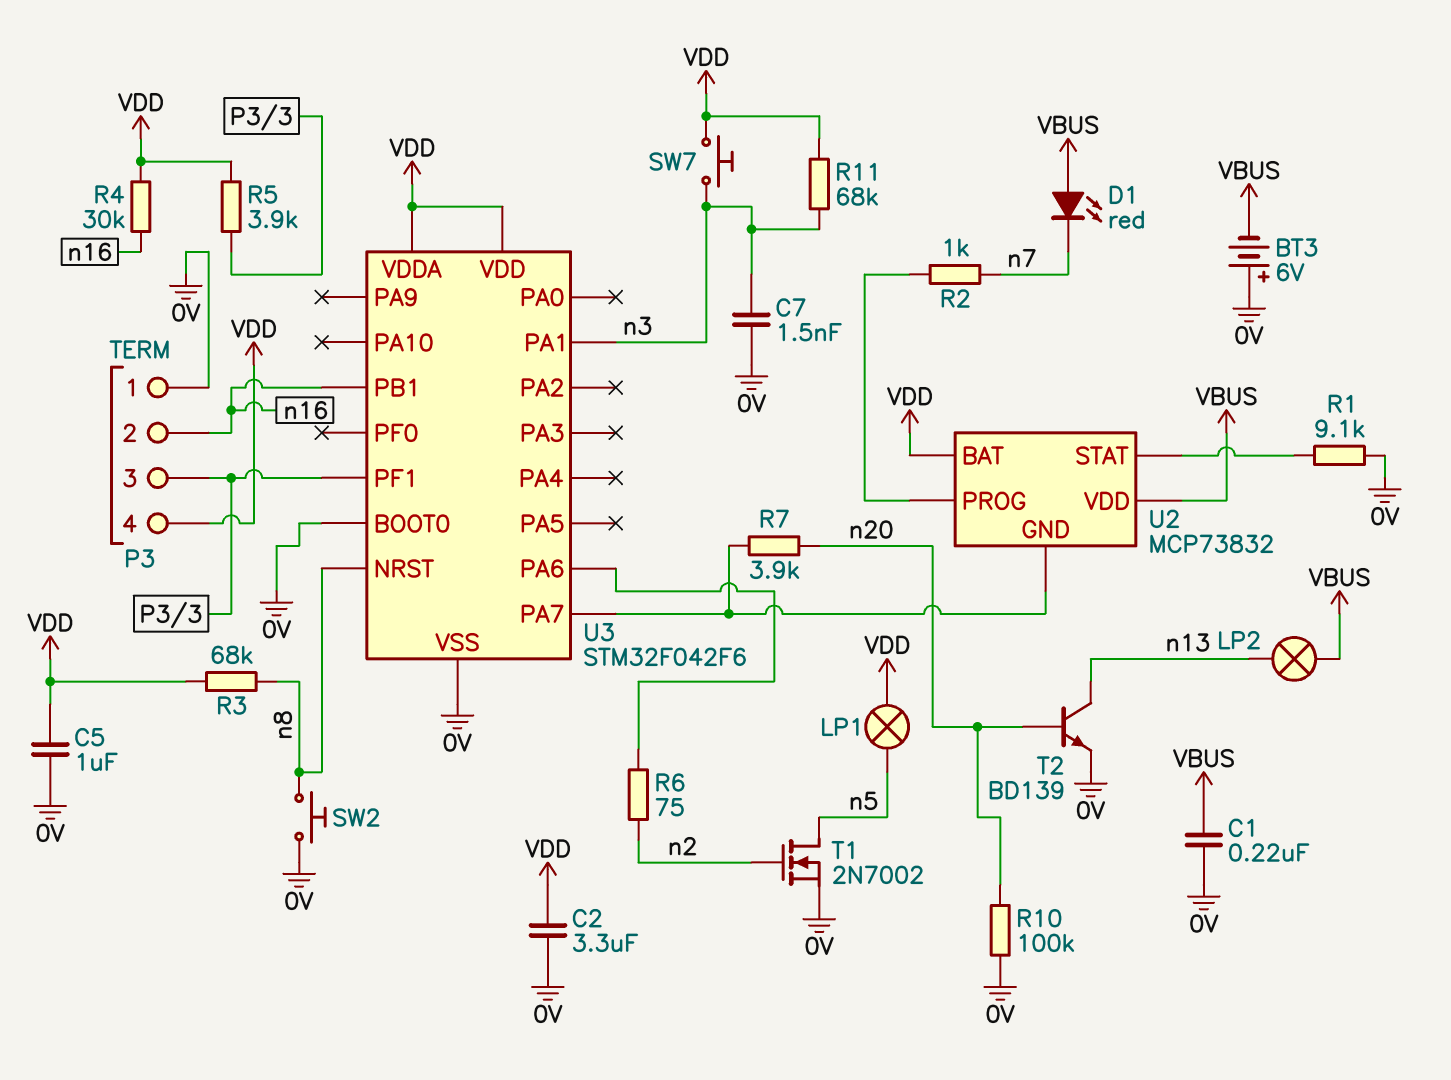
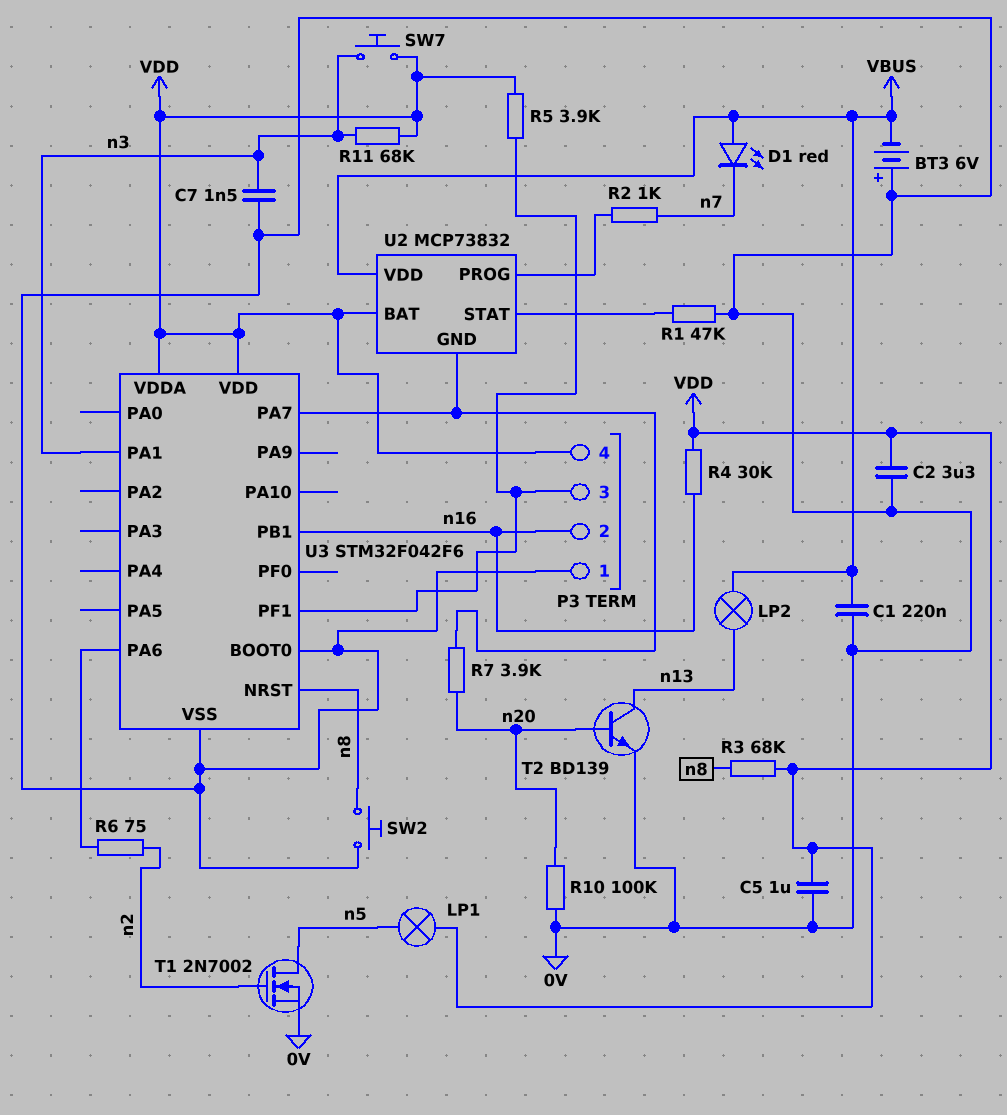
R1: 9.1k (0V, U2/STAT) -> 47k (0V, U2/STAT)

